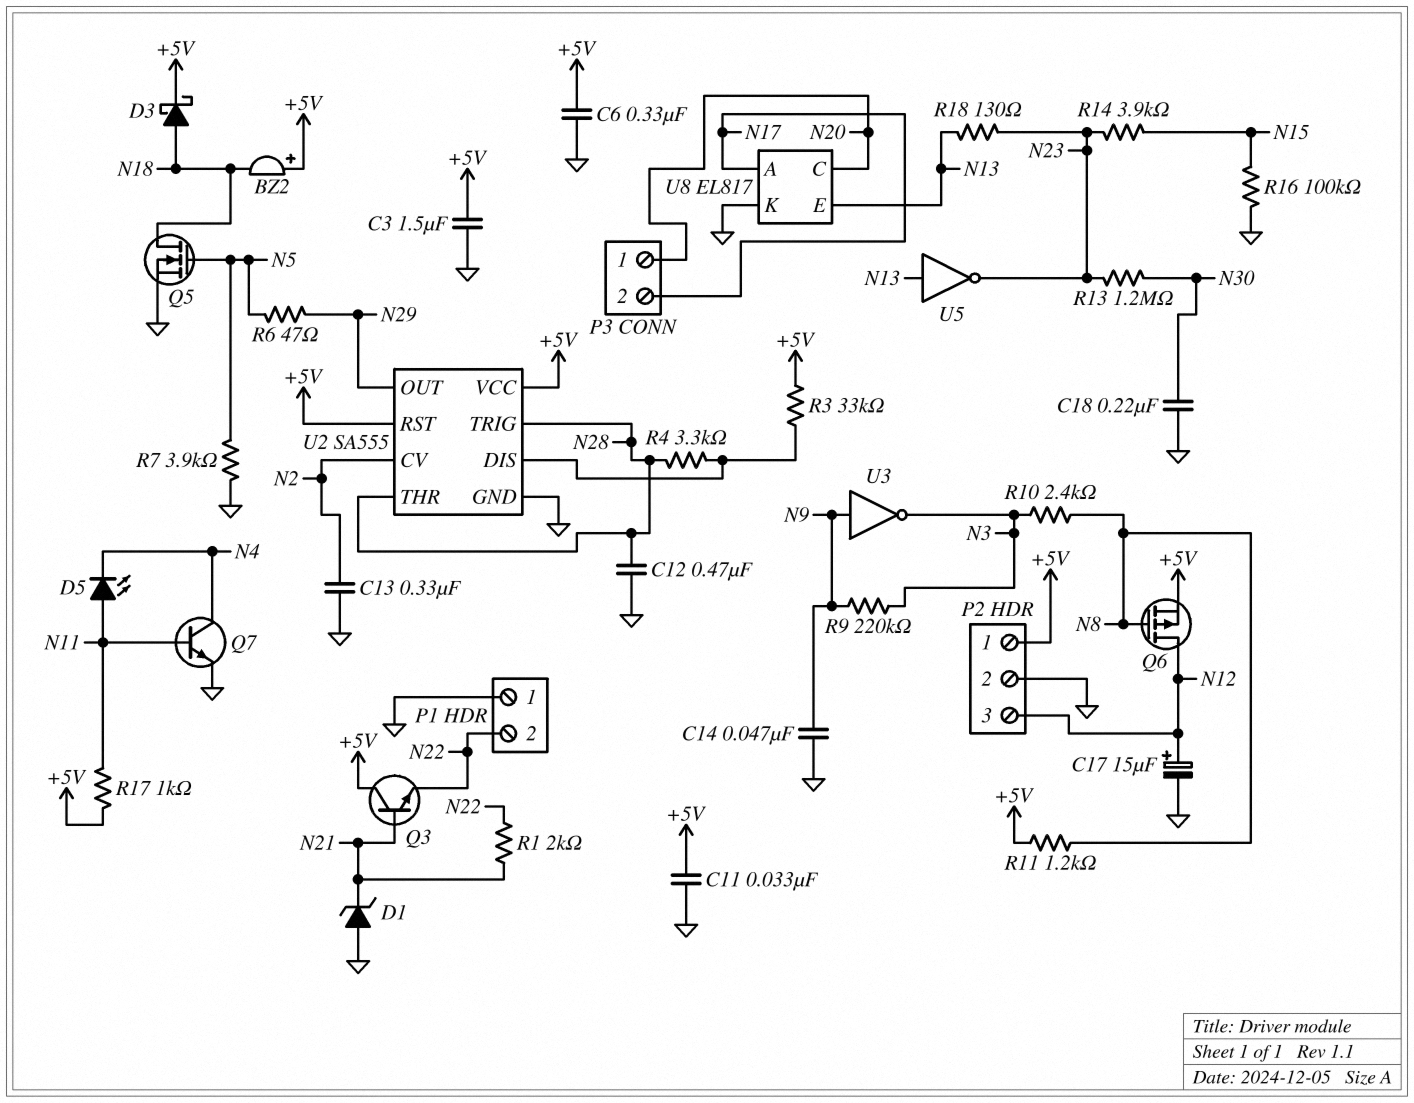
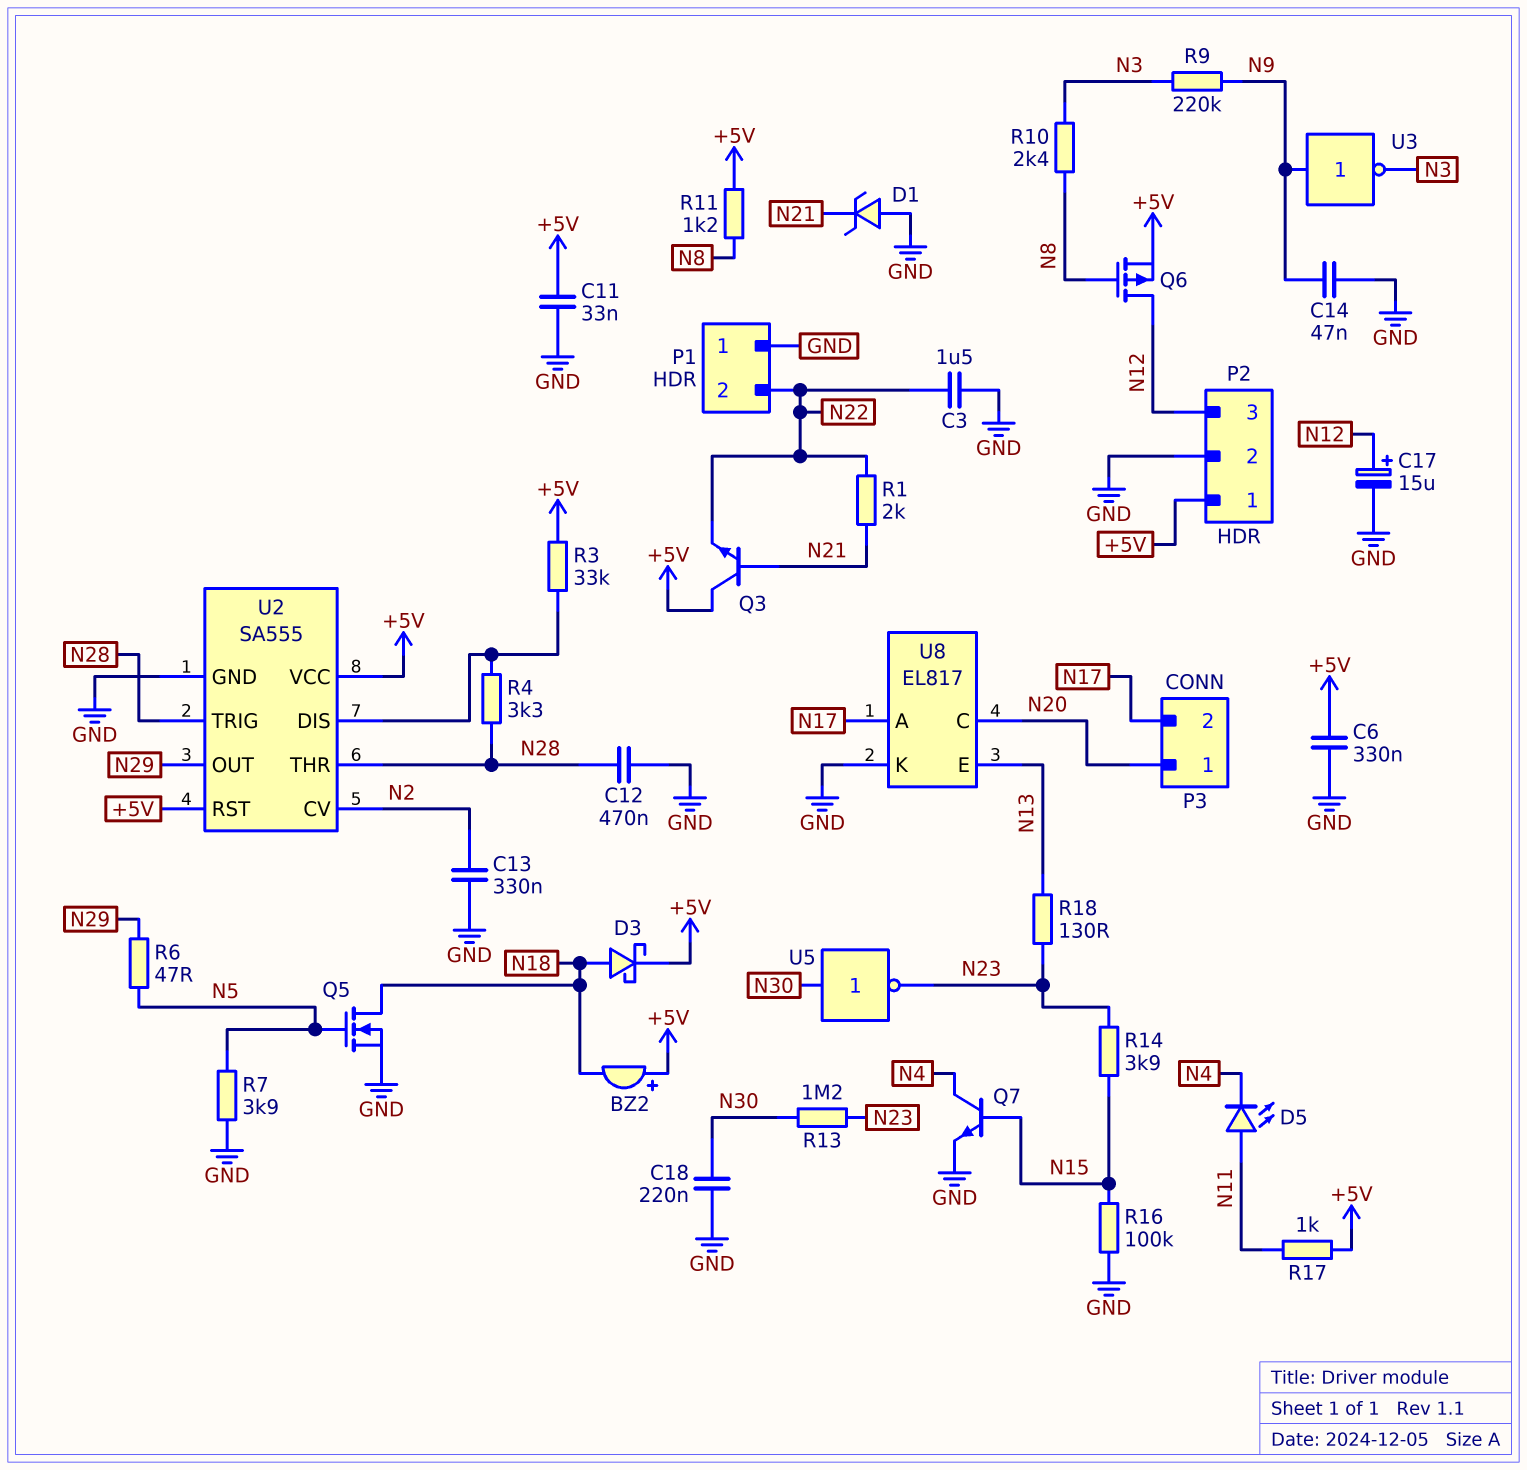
C3: 1.5uF (+5V, GND) -> 1.5uF (GND, N22)
Q7: NPN (B N11, C N4, E GND) -> NPN (B N15, C N4, E GND)
U5: NOT (in N13, out N23) -> NOT (in N30, out N23)

